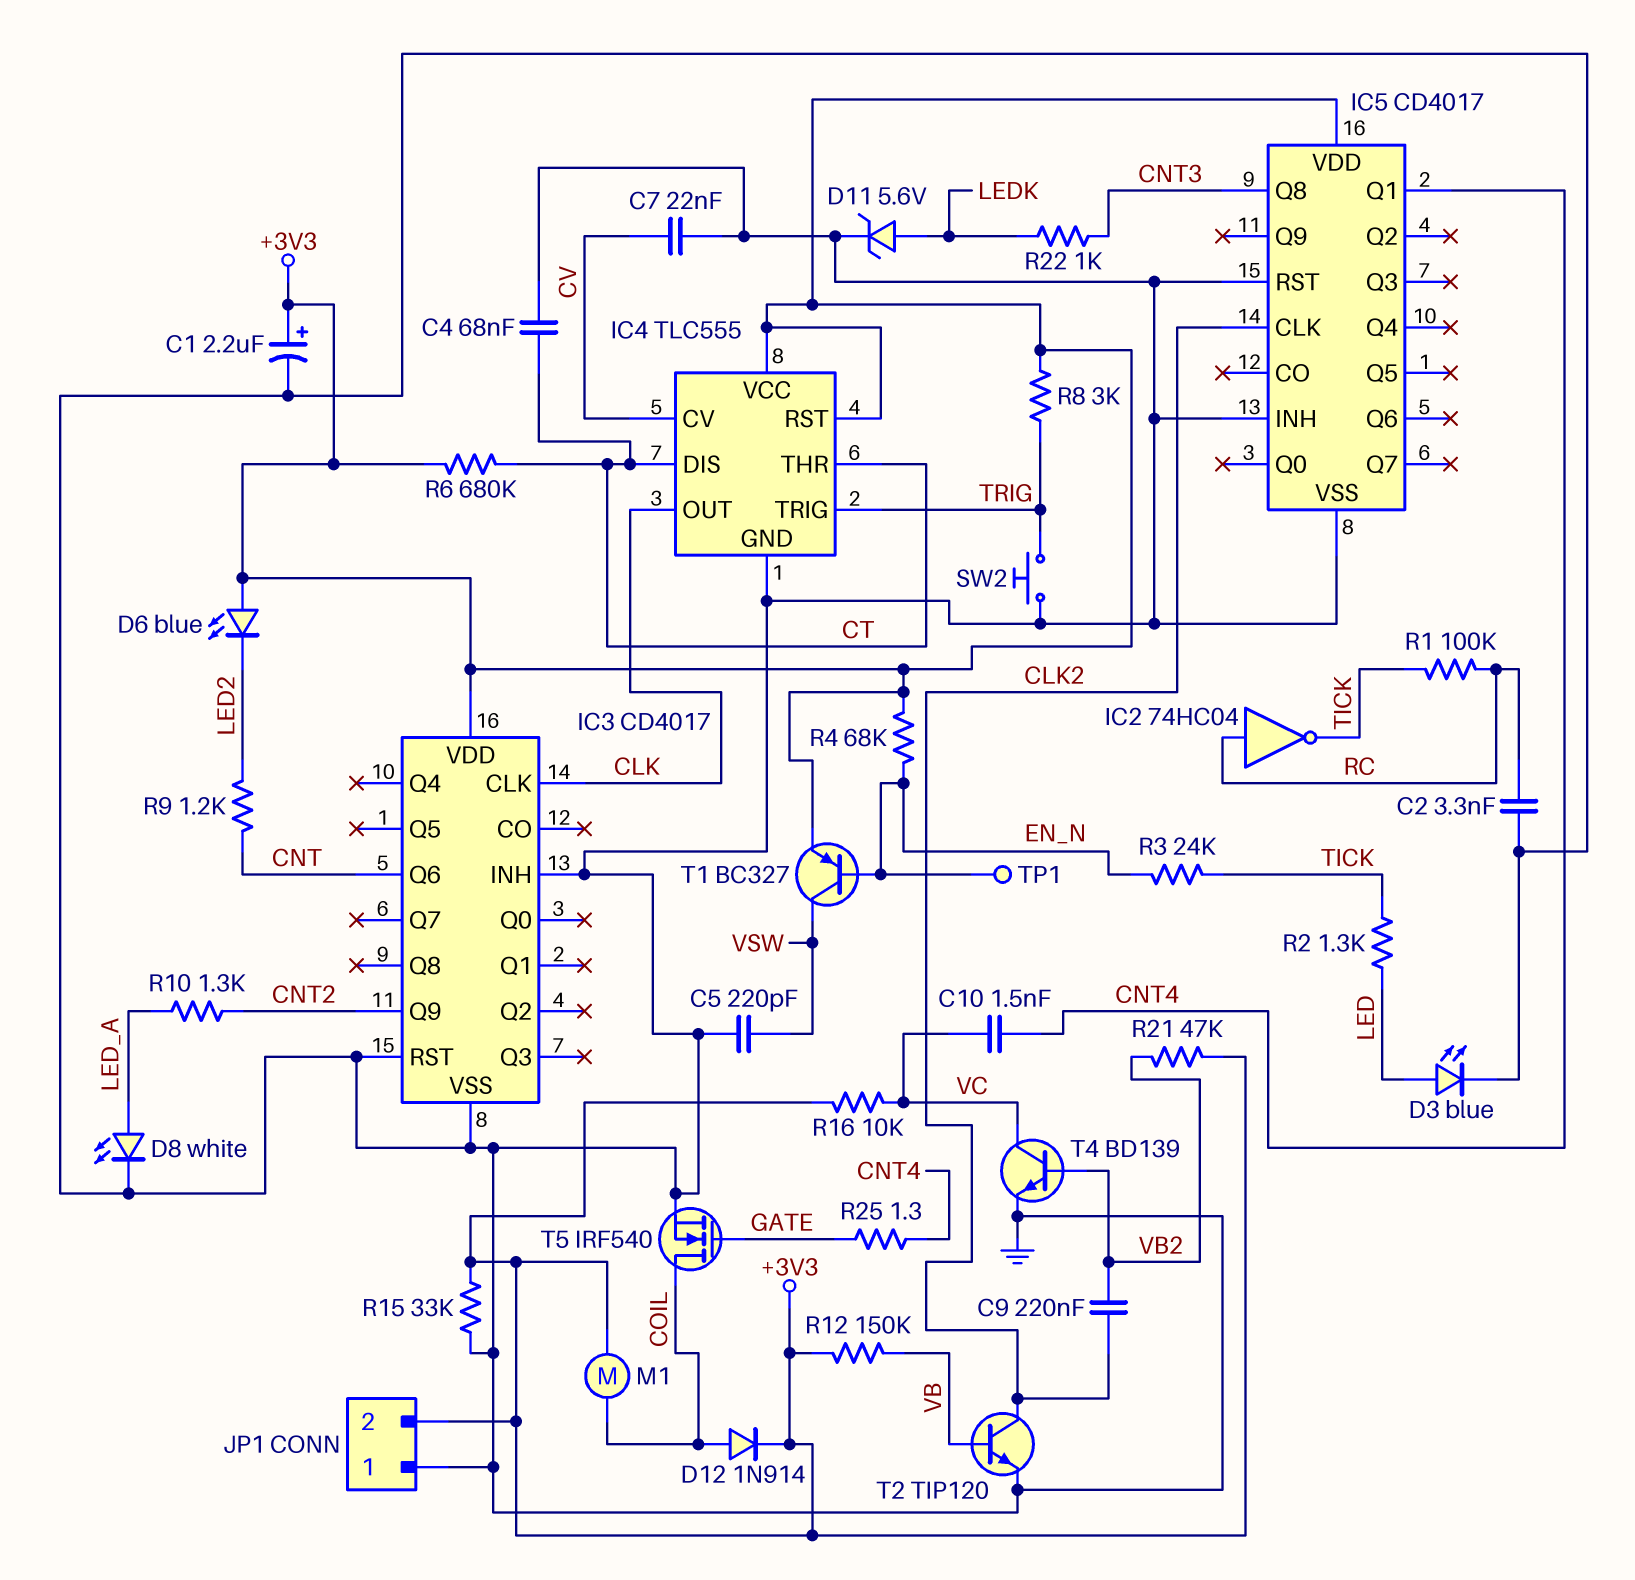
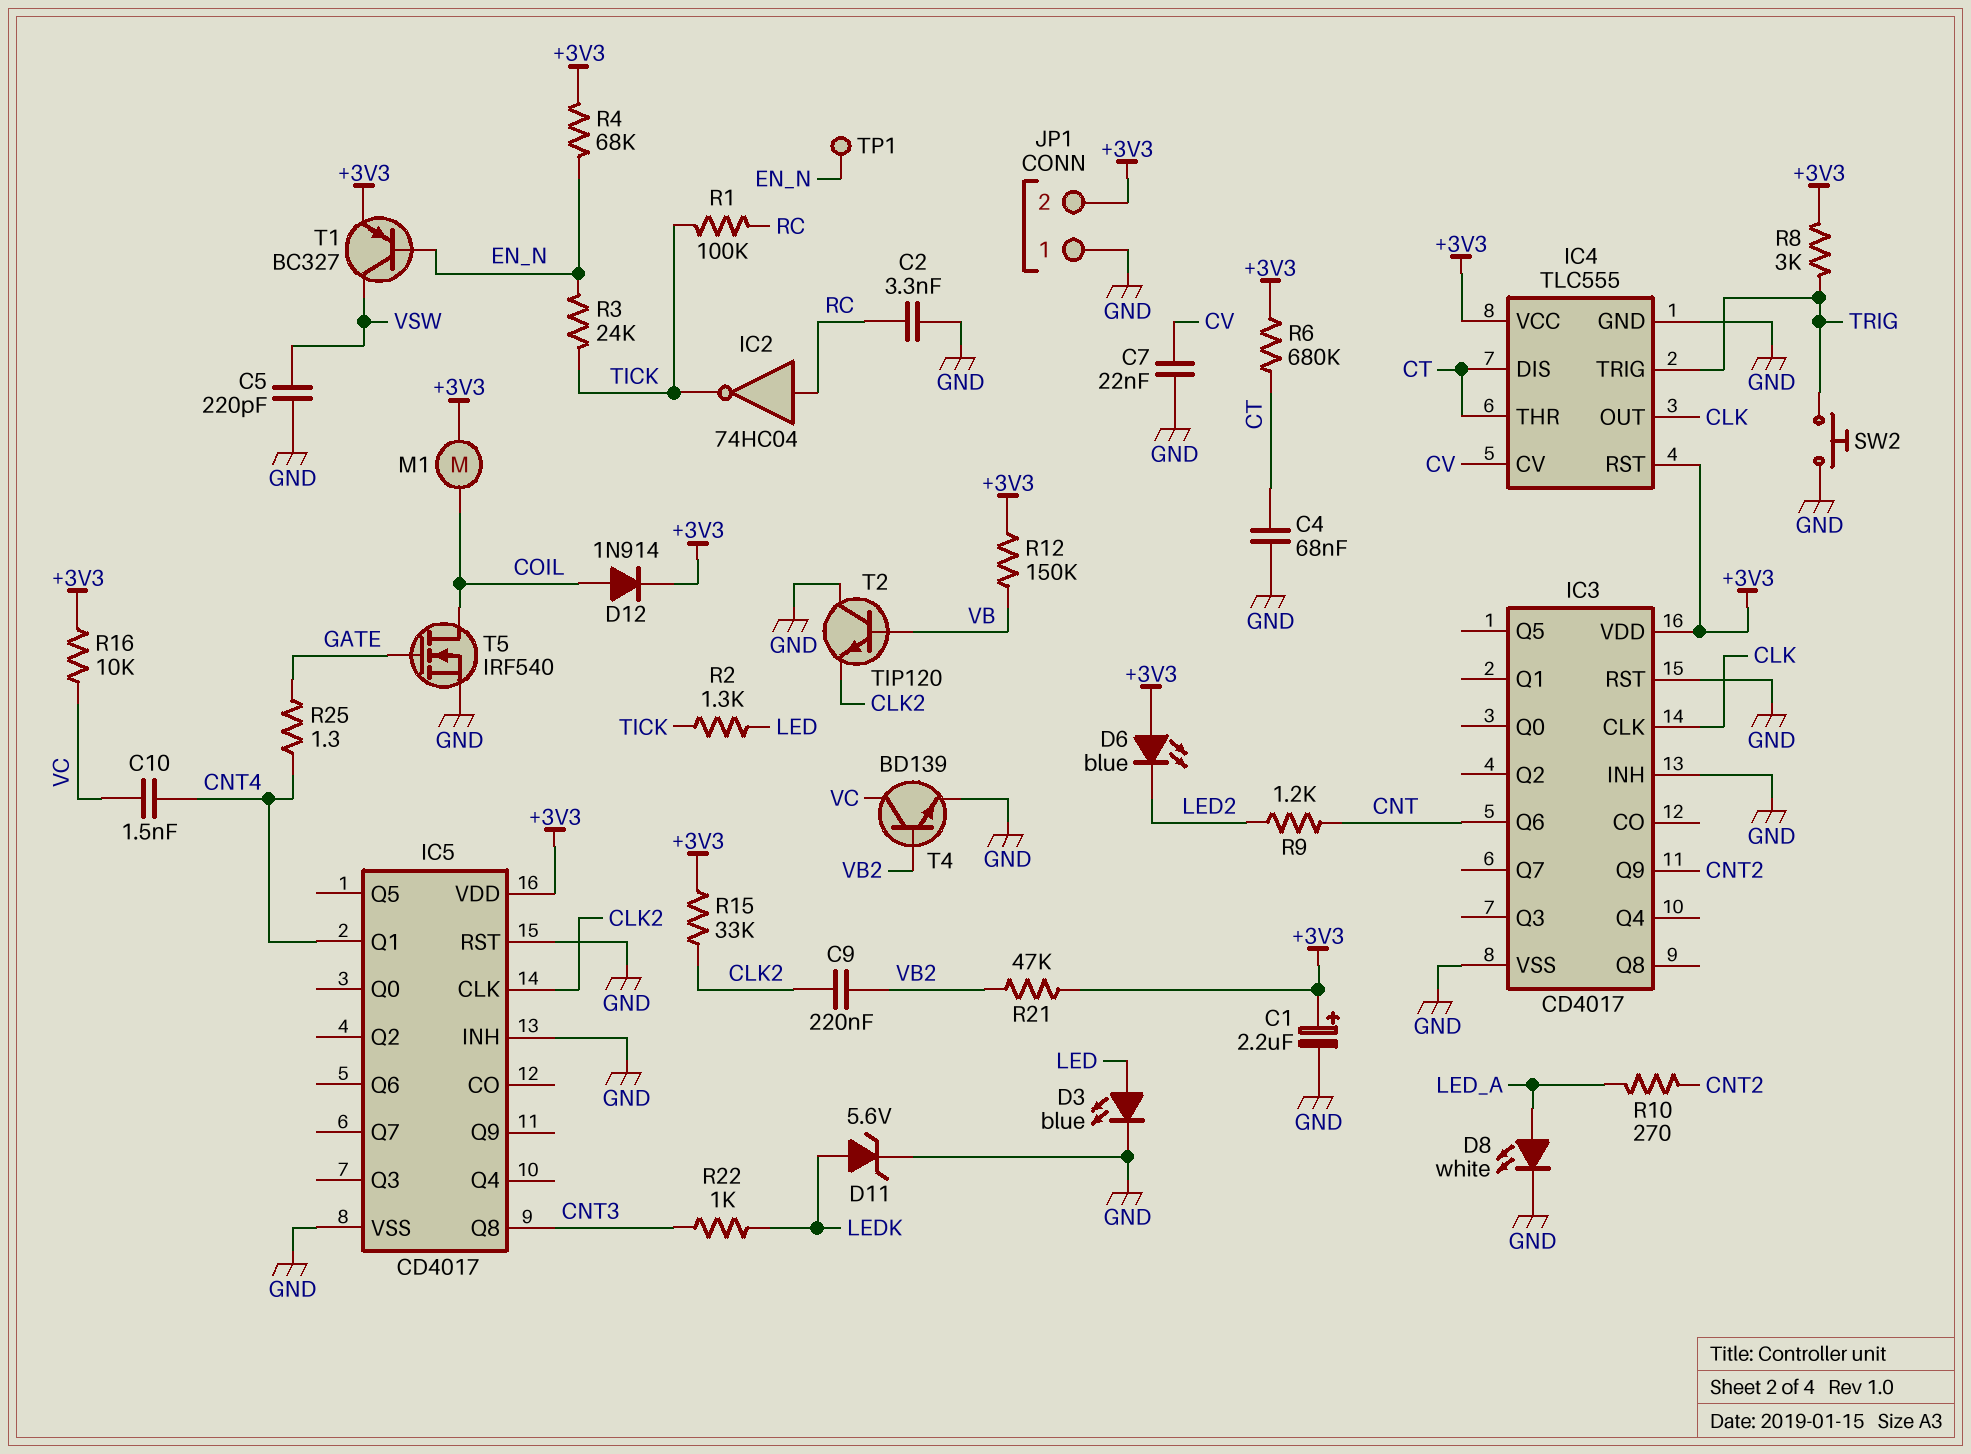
R10: 1.3k (CNT2, LED_A) -> 270 (CNT2, LED_A)
R15: 33k (+3V3, GND) -> 33k (+3V3, CLK2)
T2: NPN TIP120 (B VB, C CLK2, E GND) -> NPN TIP120 (B VB, C GND, E CLK2)

